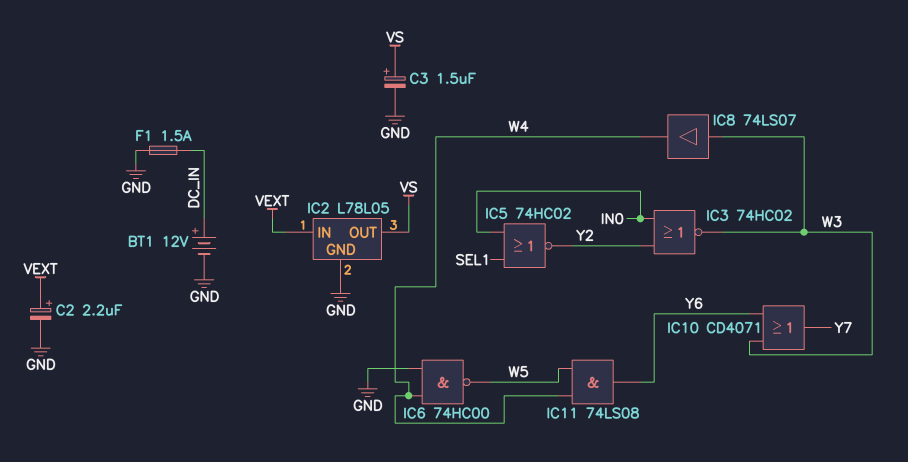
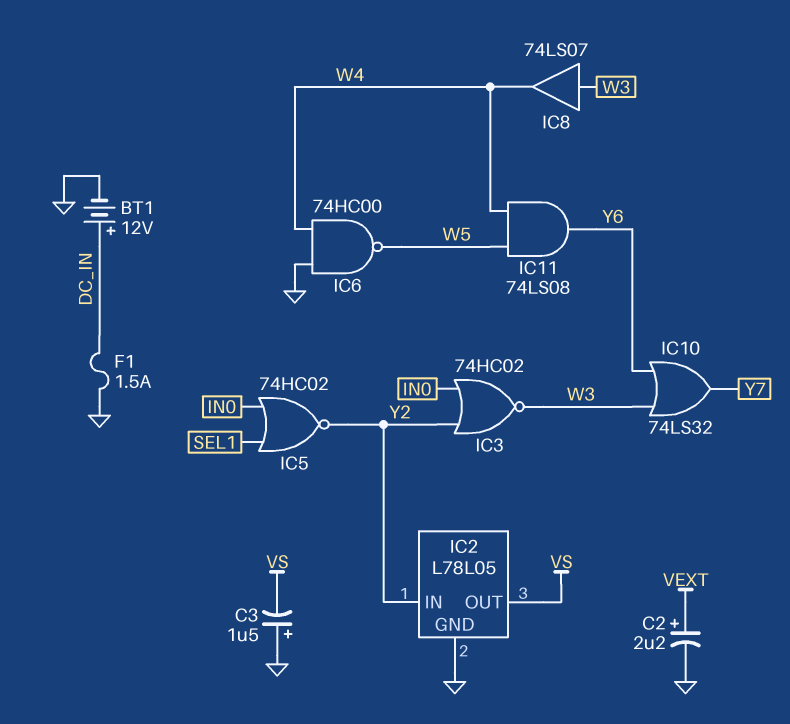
C3: 1.5uF (plus VS, minus GND) -> 1.5uF (plus GND, minus VS)
IC2 pin IN: VEXT -> Y2
IC10: OR CD4071 (in W3, in Y6, out Y7) -> OR 74LS32 (in W3, in Y6, out Y7)

